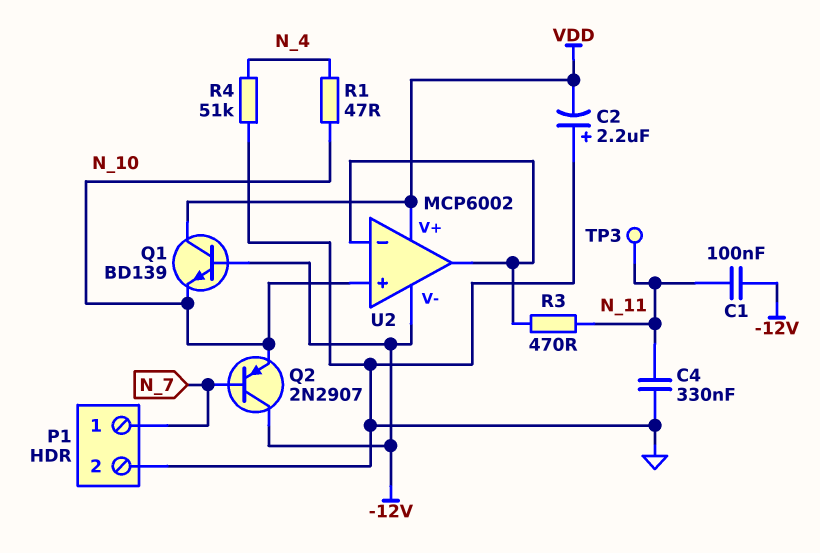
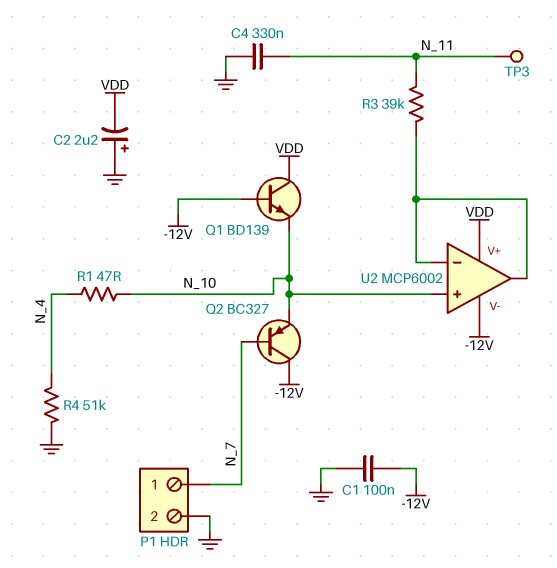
C1: 100nF (-12V, N_11) -> 100nF (-12V, GND)
Q2: PNP 2N2907 (B N_7, C -12V, E N_10) -> PNP BC327 (B N_7, C -12V, E N_10)
R3: 470 (N_11, U2/in-) -> 39k (N_11, U2/in-)

